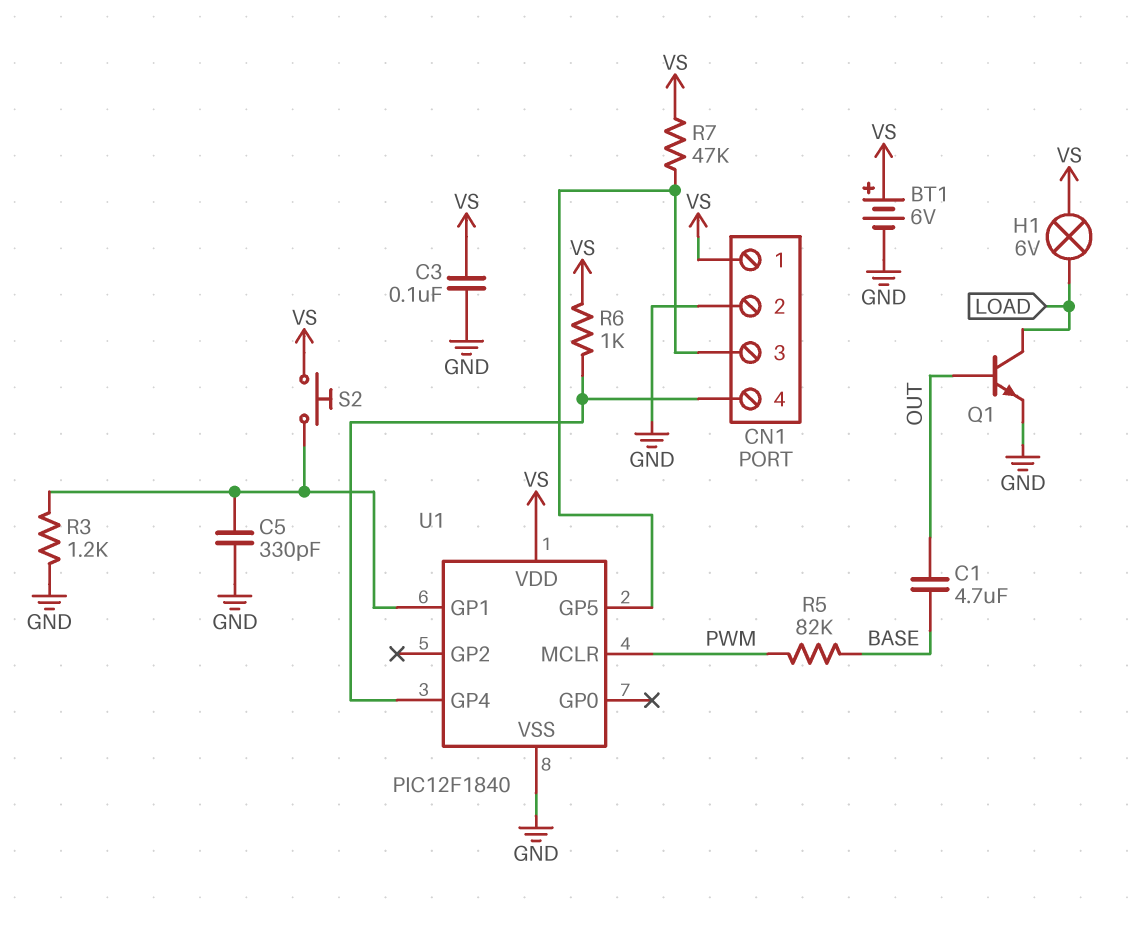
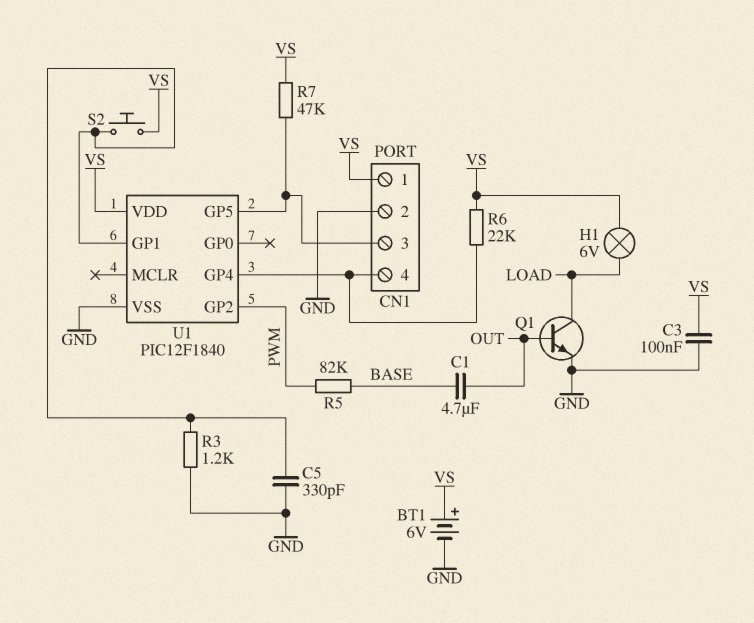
R6: 1k (CN1/4, VS) -> 22k (CN1/4, VS)
U1 pin GP2: none -> PWM
U1 pin MCLR: PWM -> none

